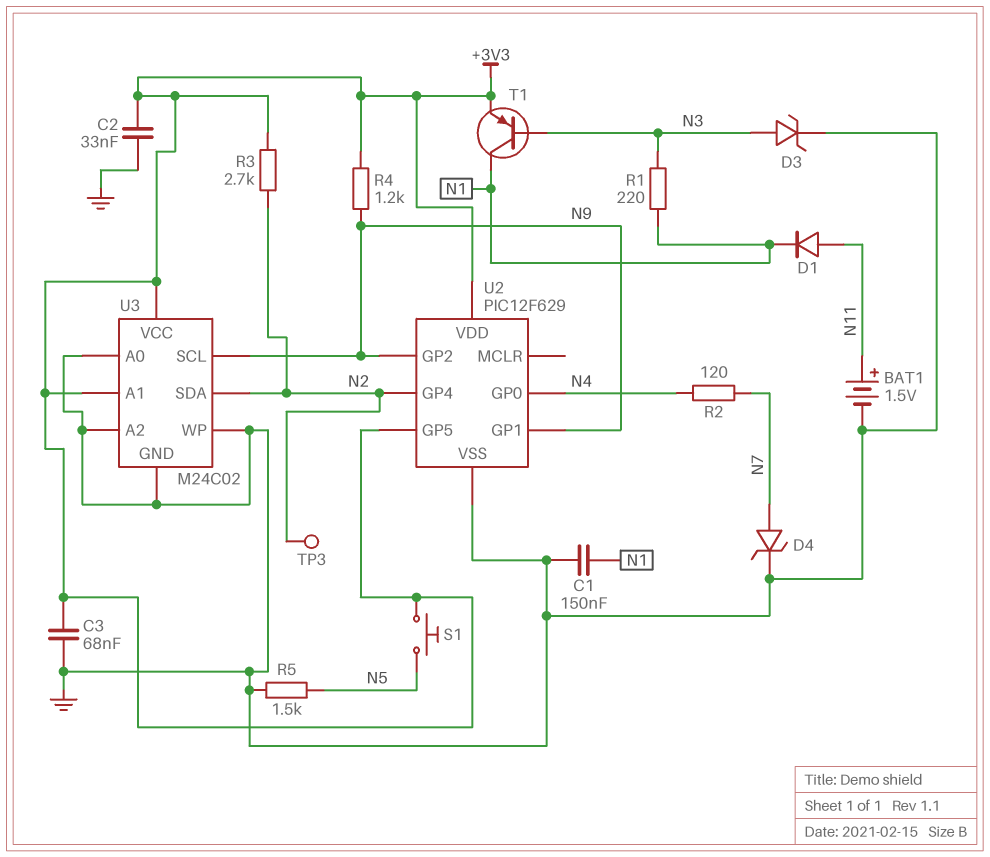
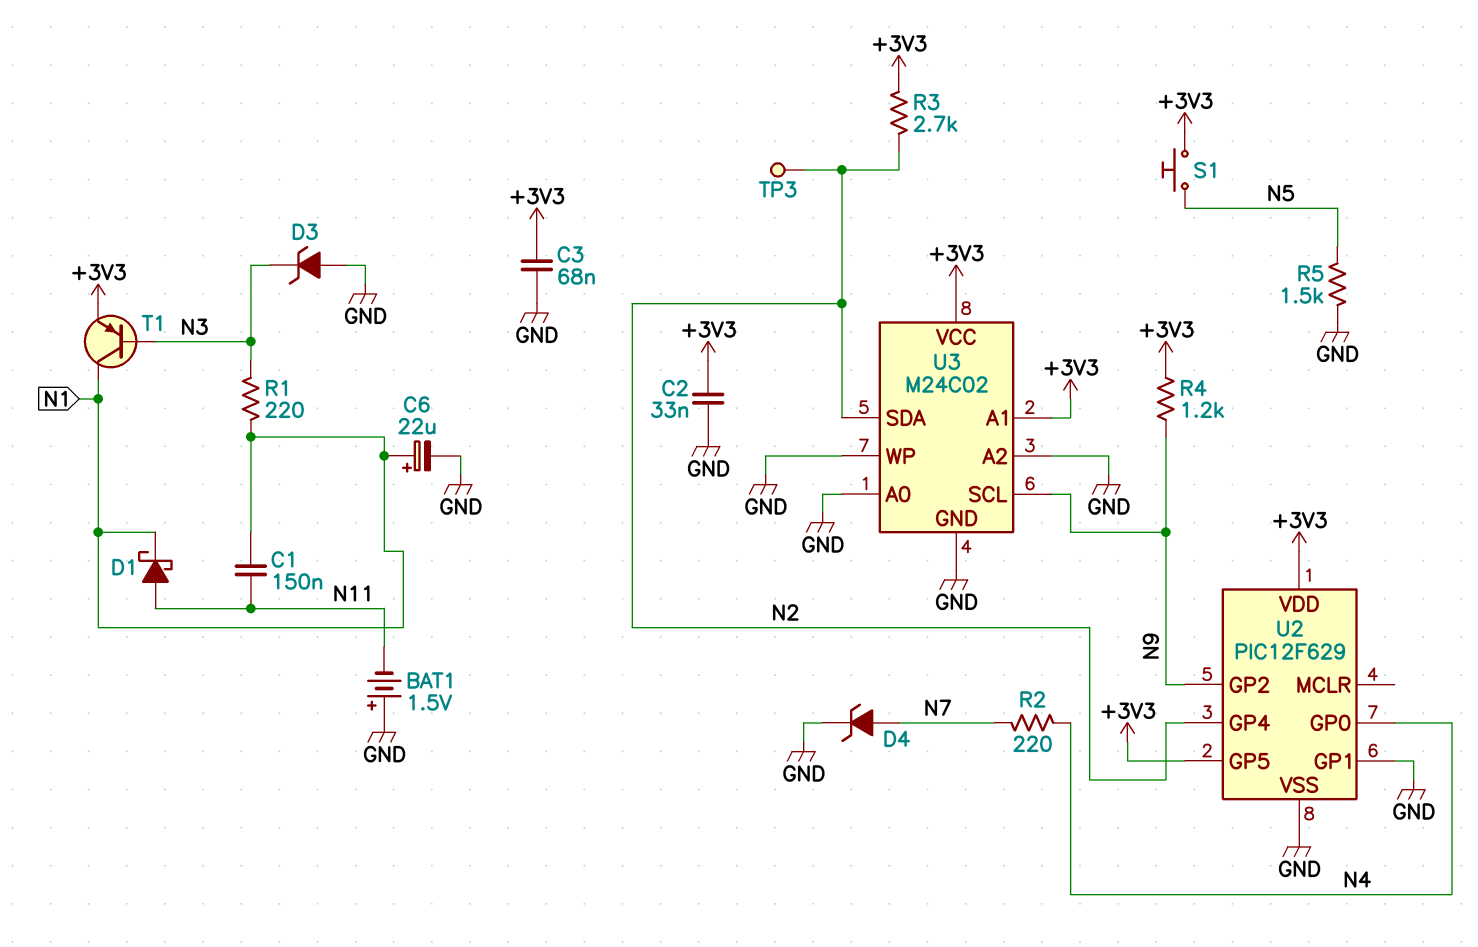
BAT1: 1.5V (plus N11, minus GND) -> 1.5V (plus GND, minus N11)
C1: 150nF (GND, N1) -> 150nF (N1, N11)
C6: none -> 22uF (plus N1, minus GND)
D1: diode (A N11, K N1) -> schottky (A N11, K N1)
D3: zener (A N3, K GND) -> zener (A GND, K N3)
R2: 120 (N4, N7) -> 220 (N4, N7)
U2 pin GP1: N9 -> GND

